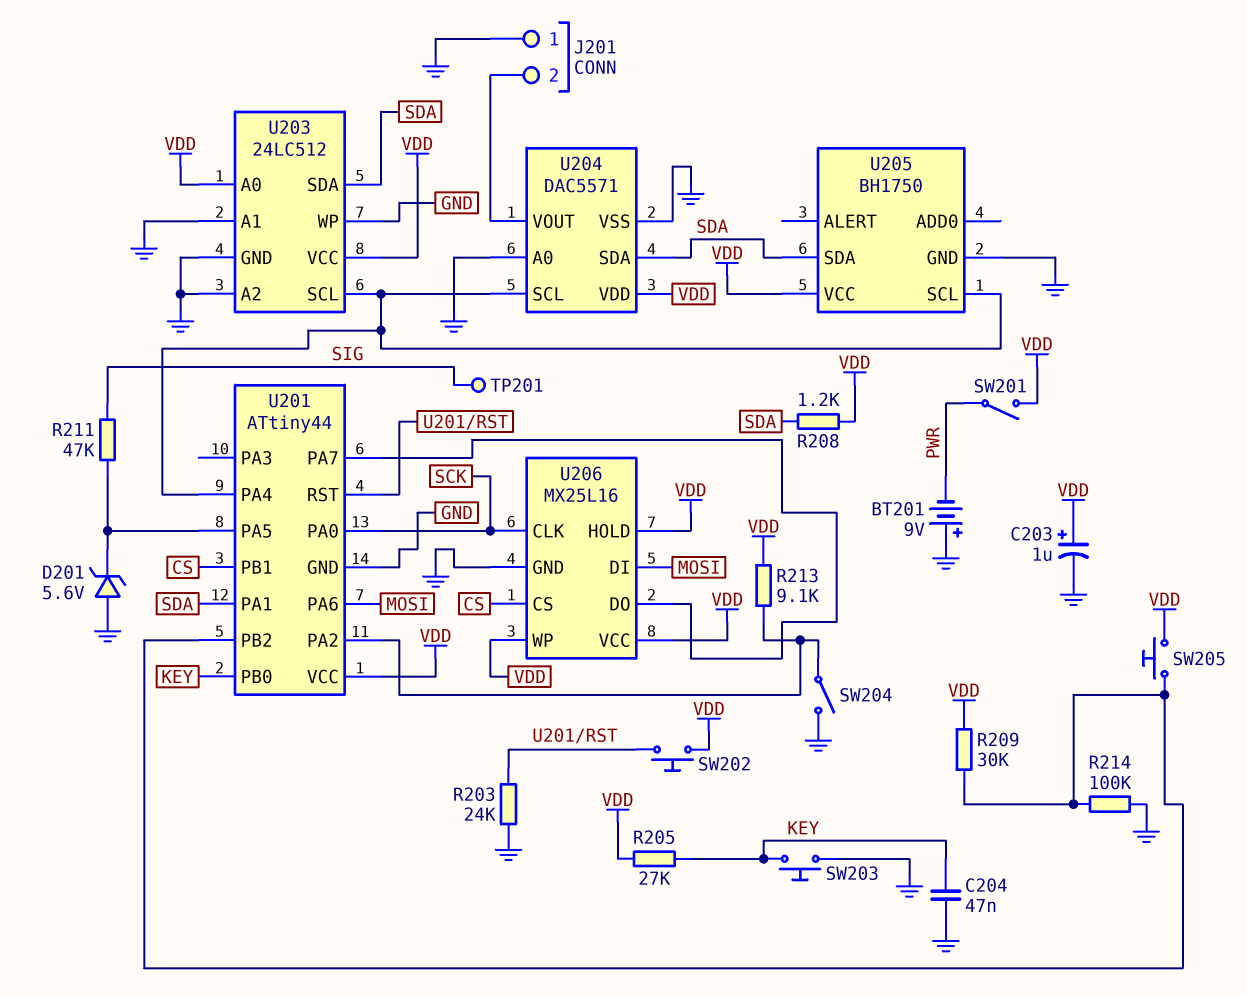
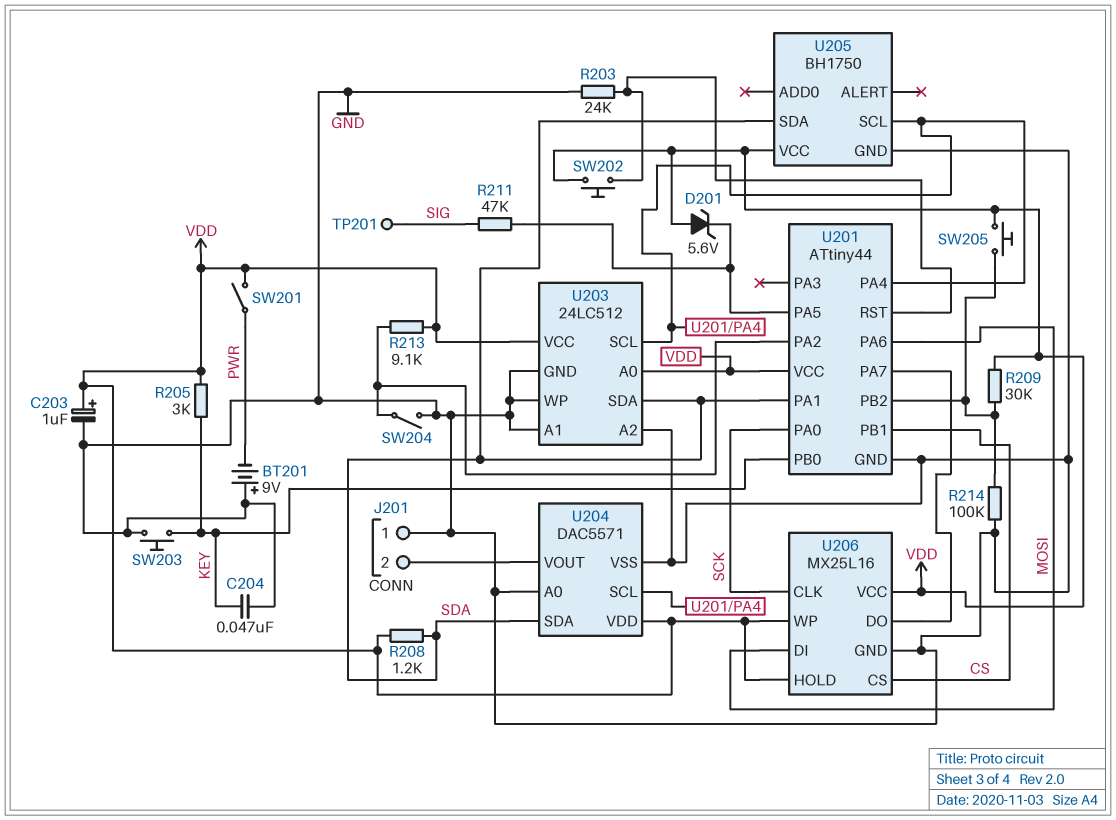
D201: zener 5.6V (A GND, K U201/PA5) -> zener 5.6V (A VDD, K U201/PA5)
R205: 27k (KEY, VDD) -> 3k (KEY, VDD)

